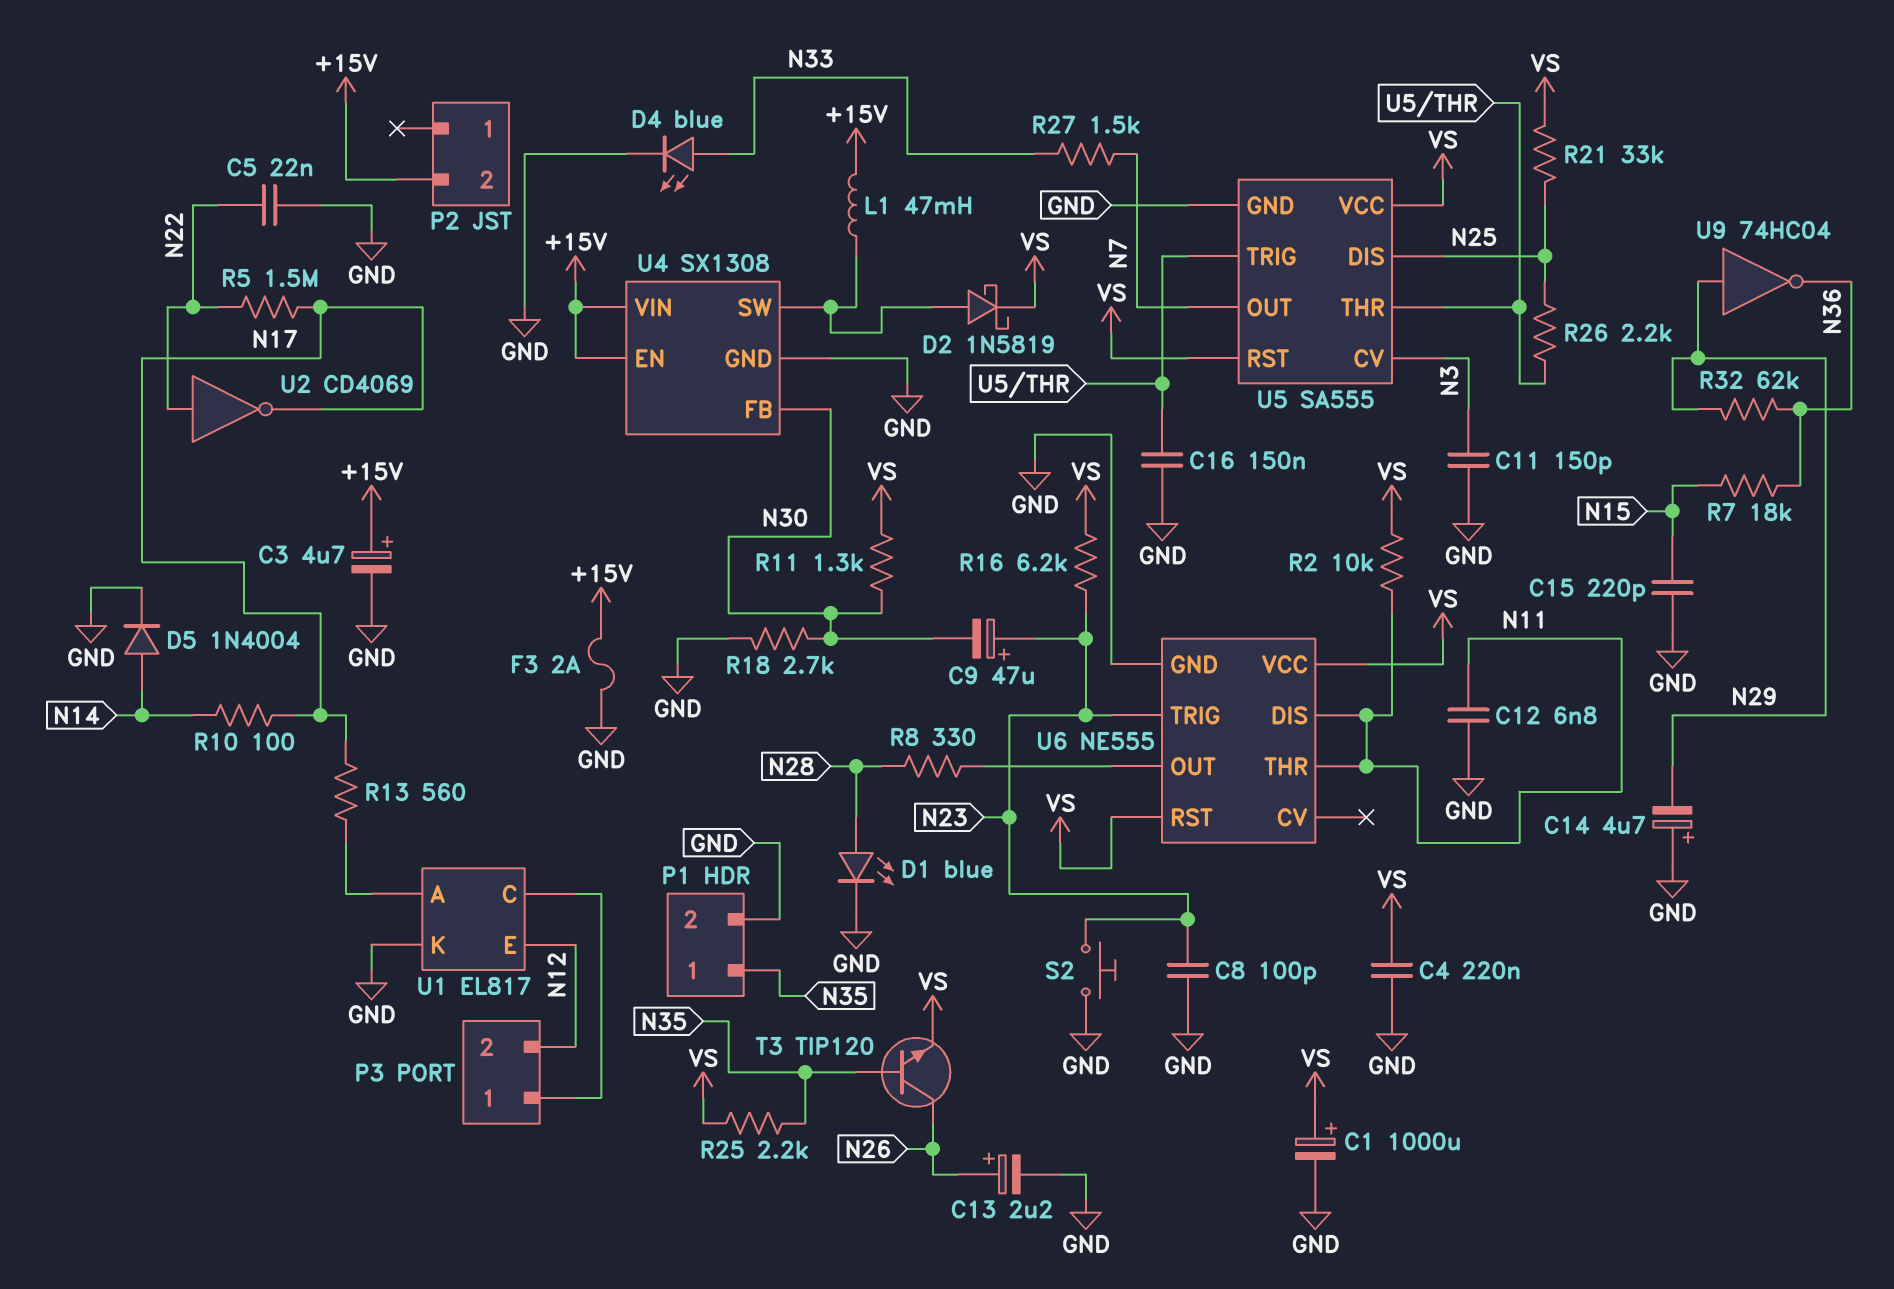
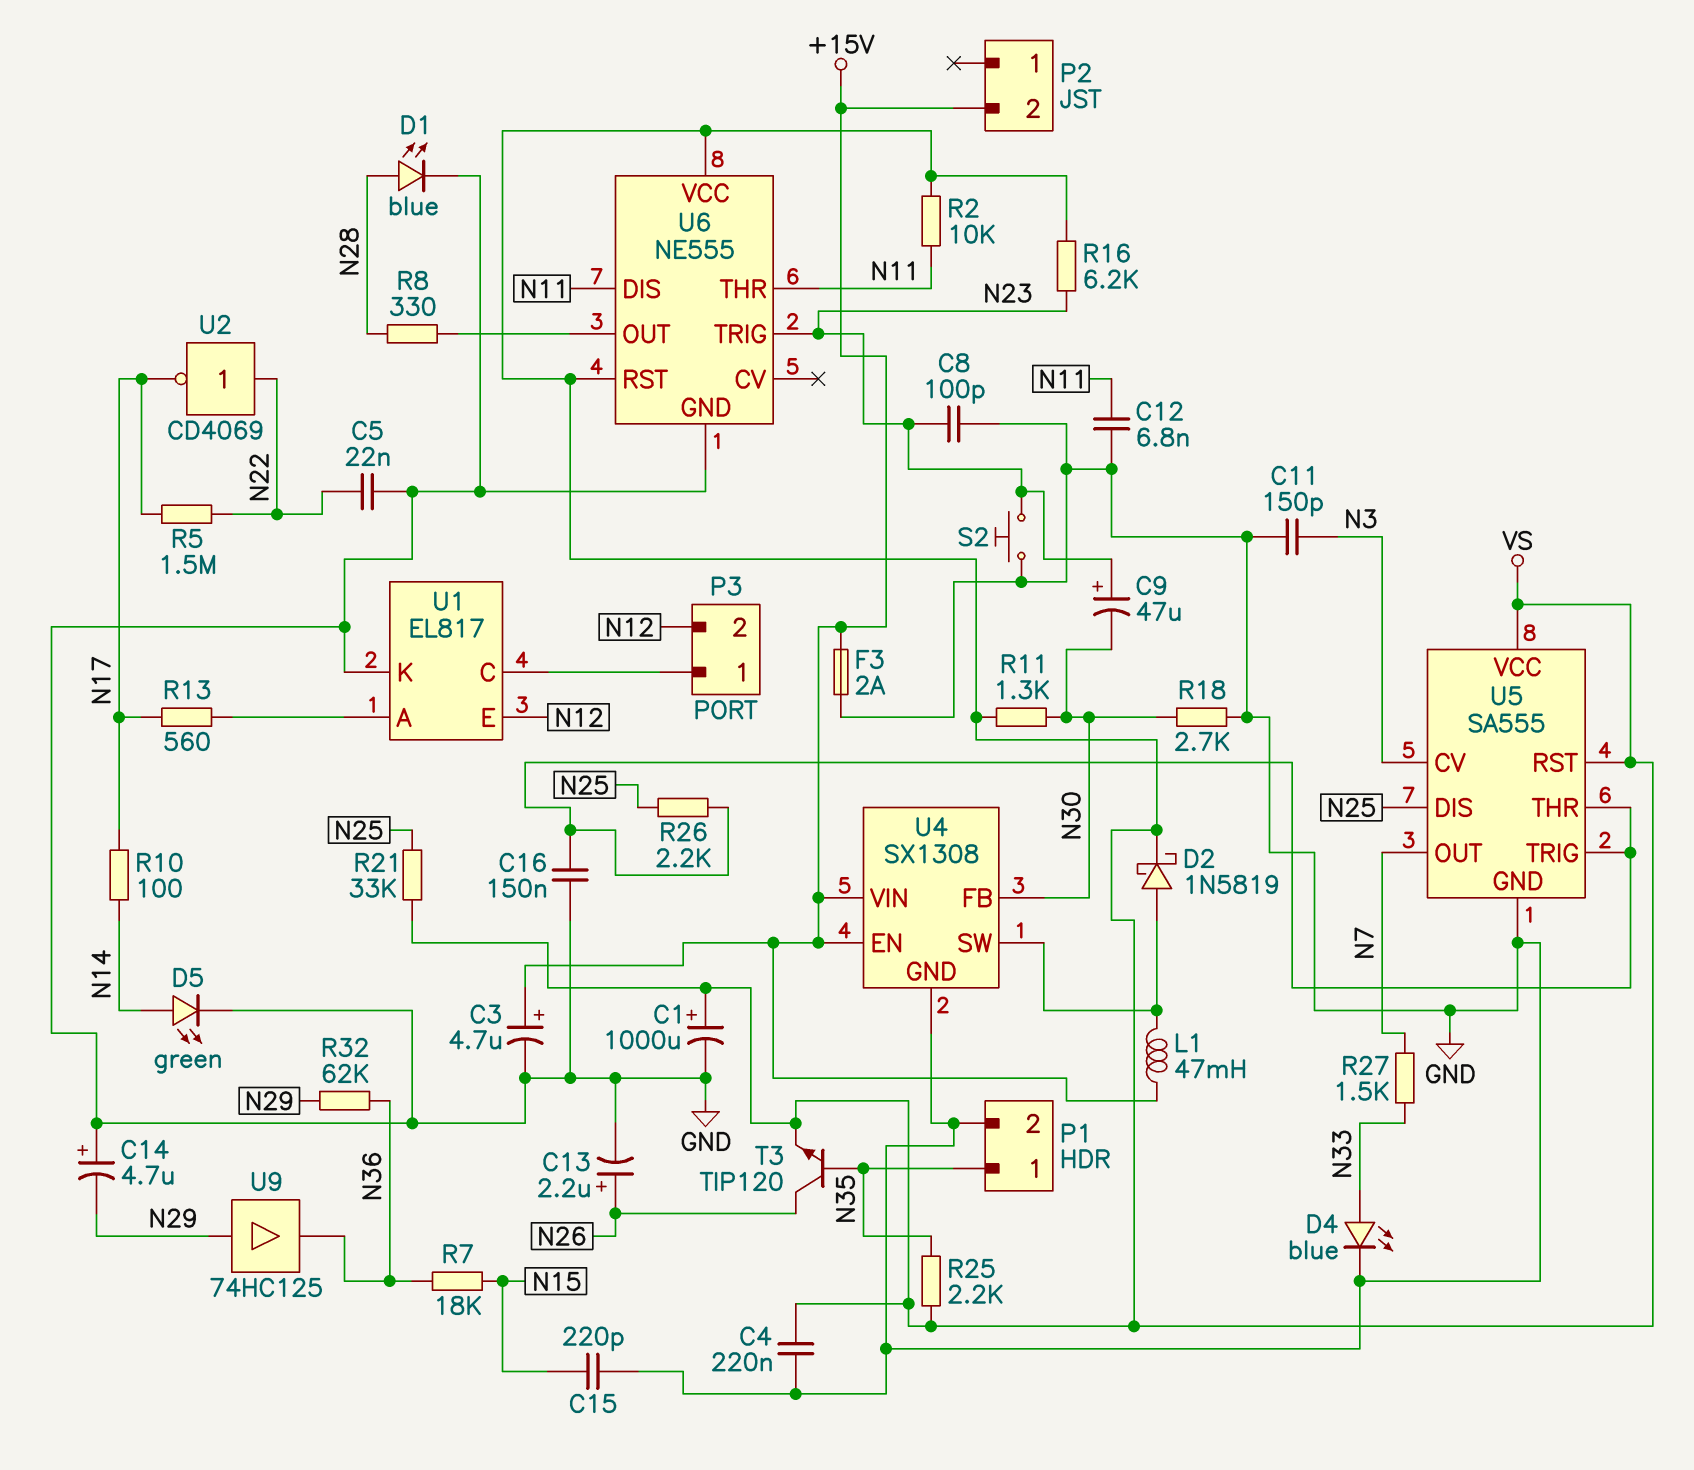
D5: diode 1N4004 (A N14, K GND) -> LED green (A N14, K GND)
U9: NOT 74HC04 (in N29, out N36) -> buffer 74HC125 (in N29, out N36)

